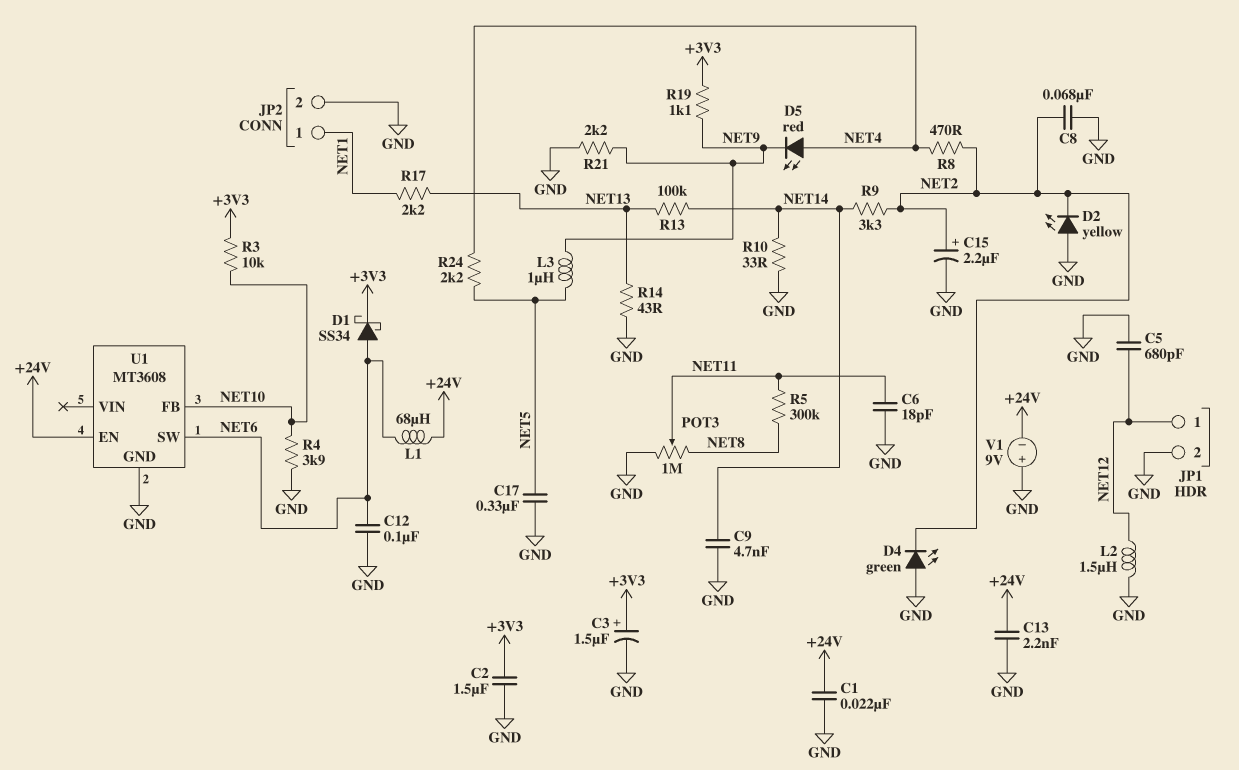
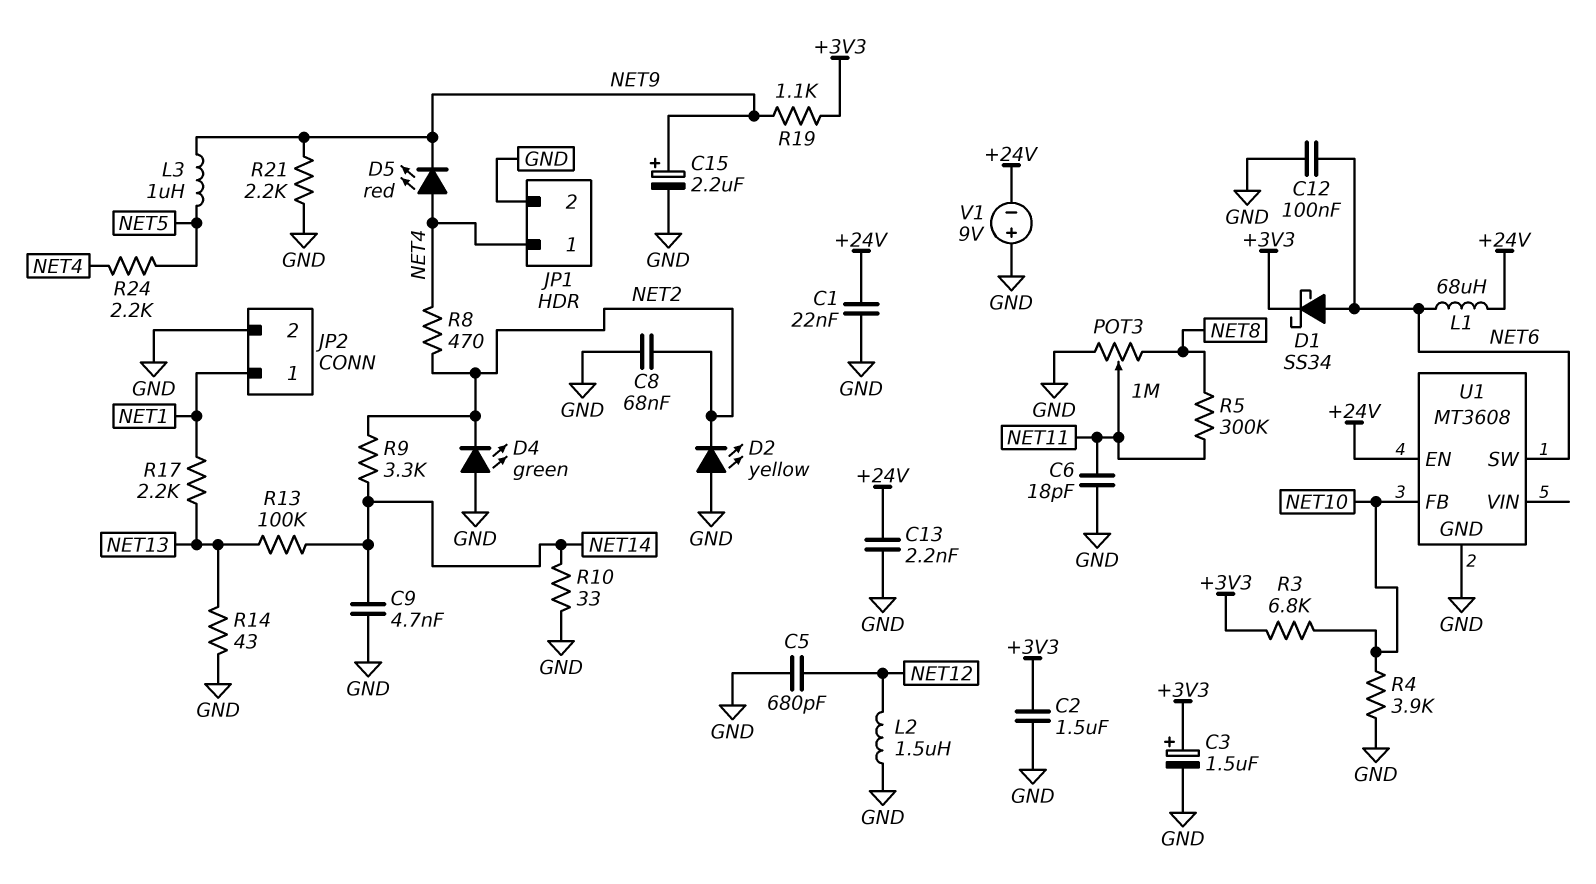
C15: 2.2uF (plus NET2, minus GND) -> 2.2uF (plus NET9, minus GND)
C17: 330nF (GND, NET5) -> none
JP1 pin 1: NET12 -> NET4
R3: 10k (+3V3, NET10) -> 6.8k (+3V3, NET10)

